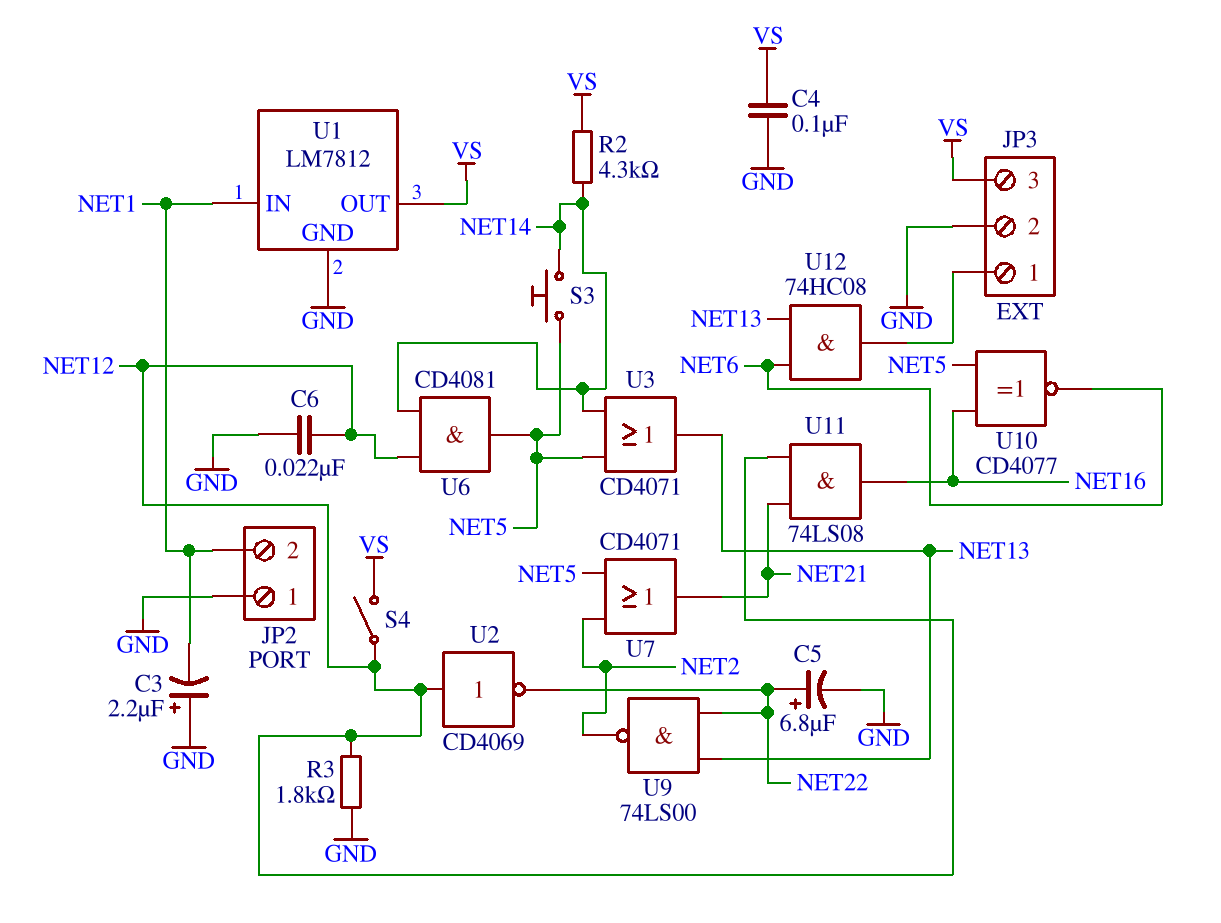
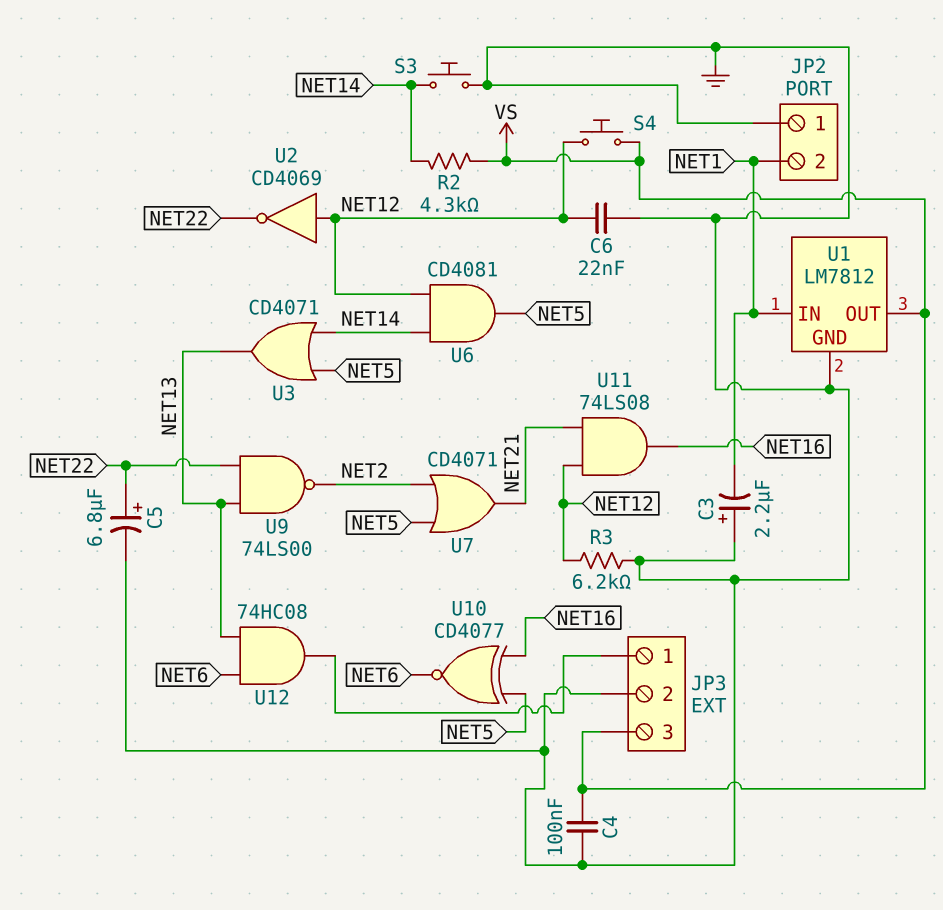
R3: 1.8k (GND, NET12) -> 6.2k (GND, NET12)
S3: button (NET5, NET14) -> button (GND, NET14)
S4: switch (NET12, VS) -> button (NET12, VS)

